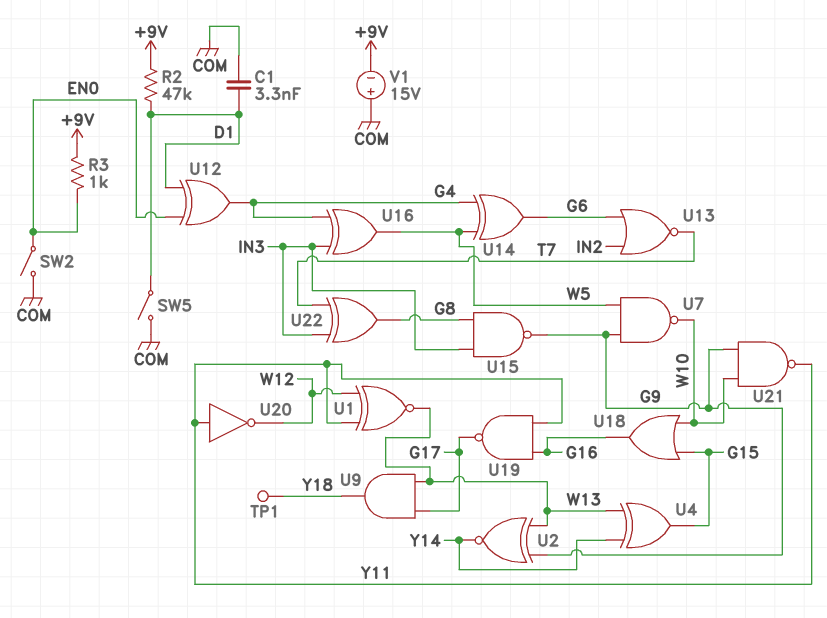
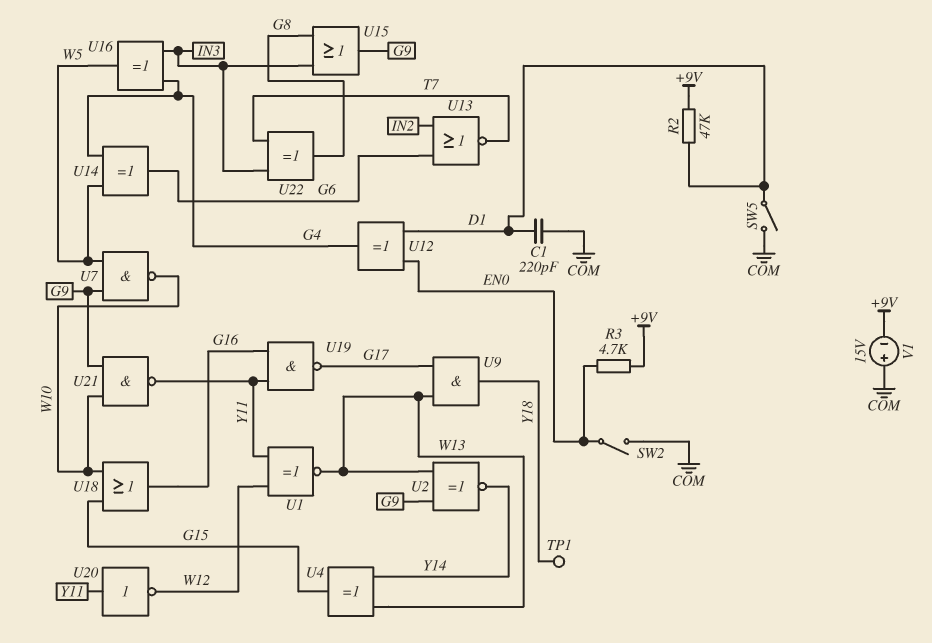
C1: 3.3nF (COM, D1) -> 220pF (COM, D1)
R3: 1k (+9V, EN0) -> 4.7k (+9V, EN0)
U15: NAND (in G8, in IN3, out G9) -> OR (in G8, in IN3, out G9)

